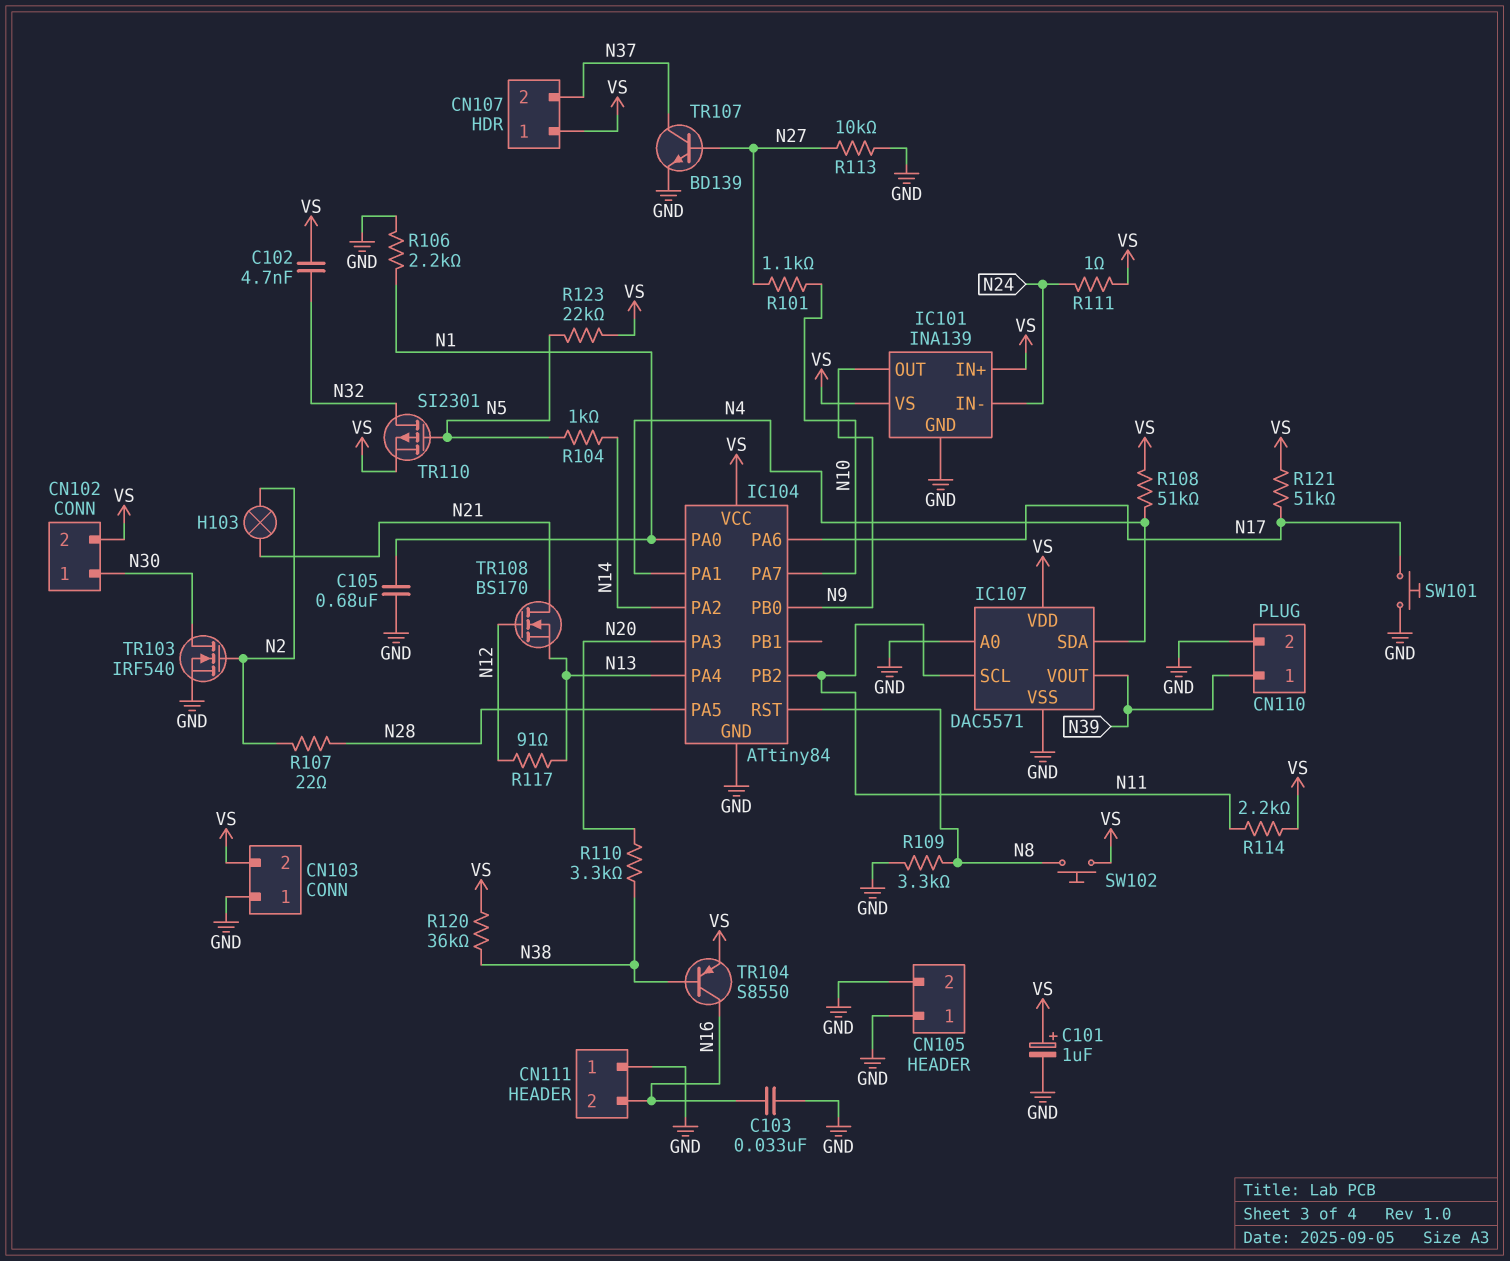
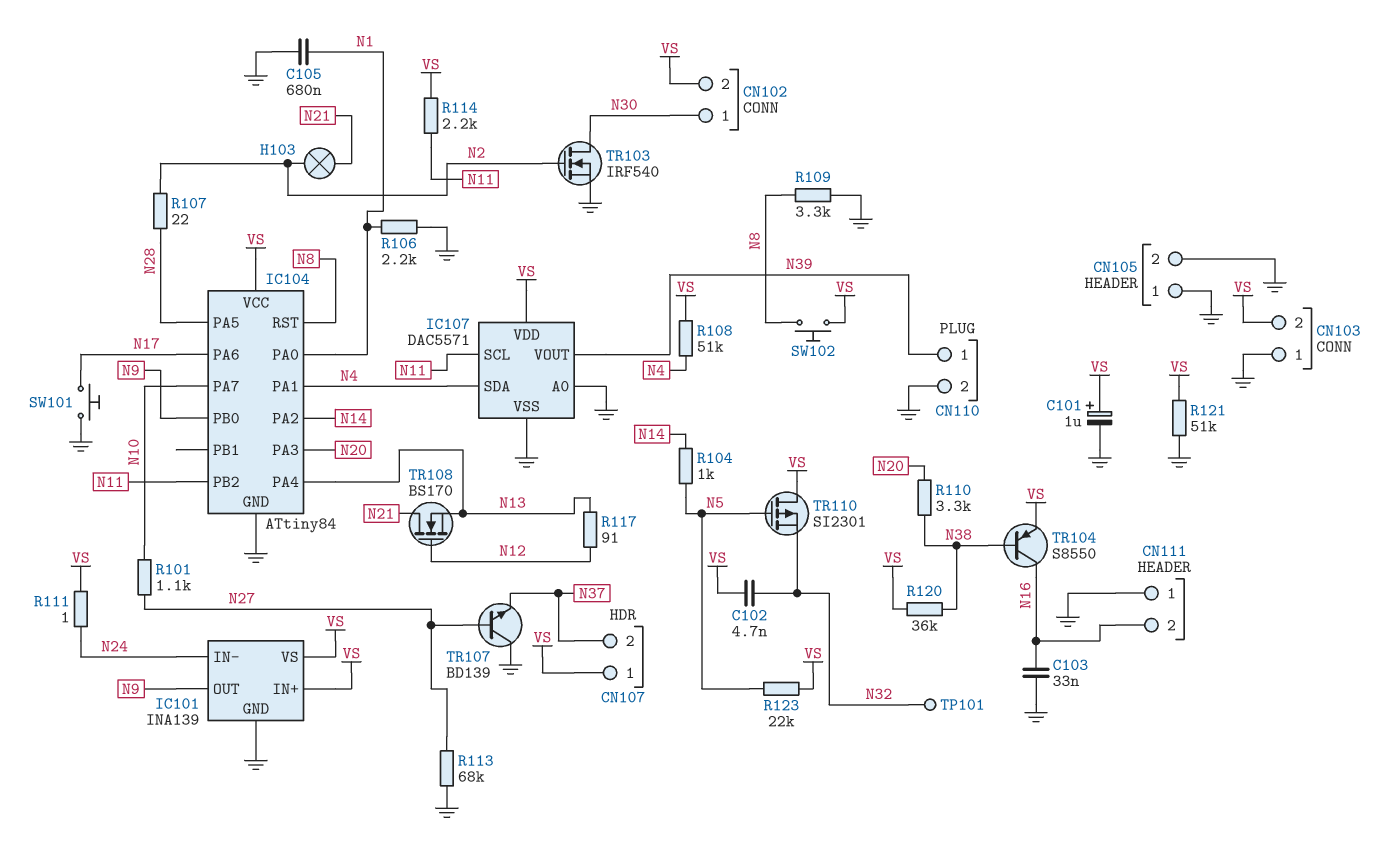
R113: 10k (GND, N27) -> 68k (GND, N27)
R121: 51k (N17, VS) -> 51k (GND, VS)
TP101: none -> test point (N32)
TR107: NPN BD139 (B N27, C N37, E GND) -> NPN BD139 (B N27, C GND, E N37)
TR110: PMOS SI2301 (G N5, D N32, S VS) -> PMOS SI2301 (G N5, D VS, S N32)

